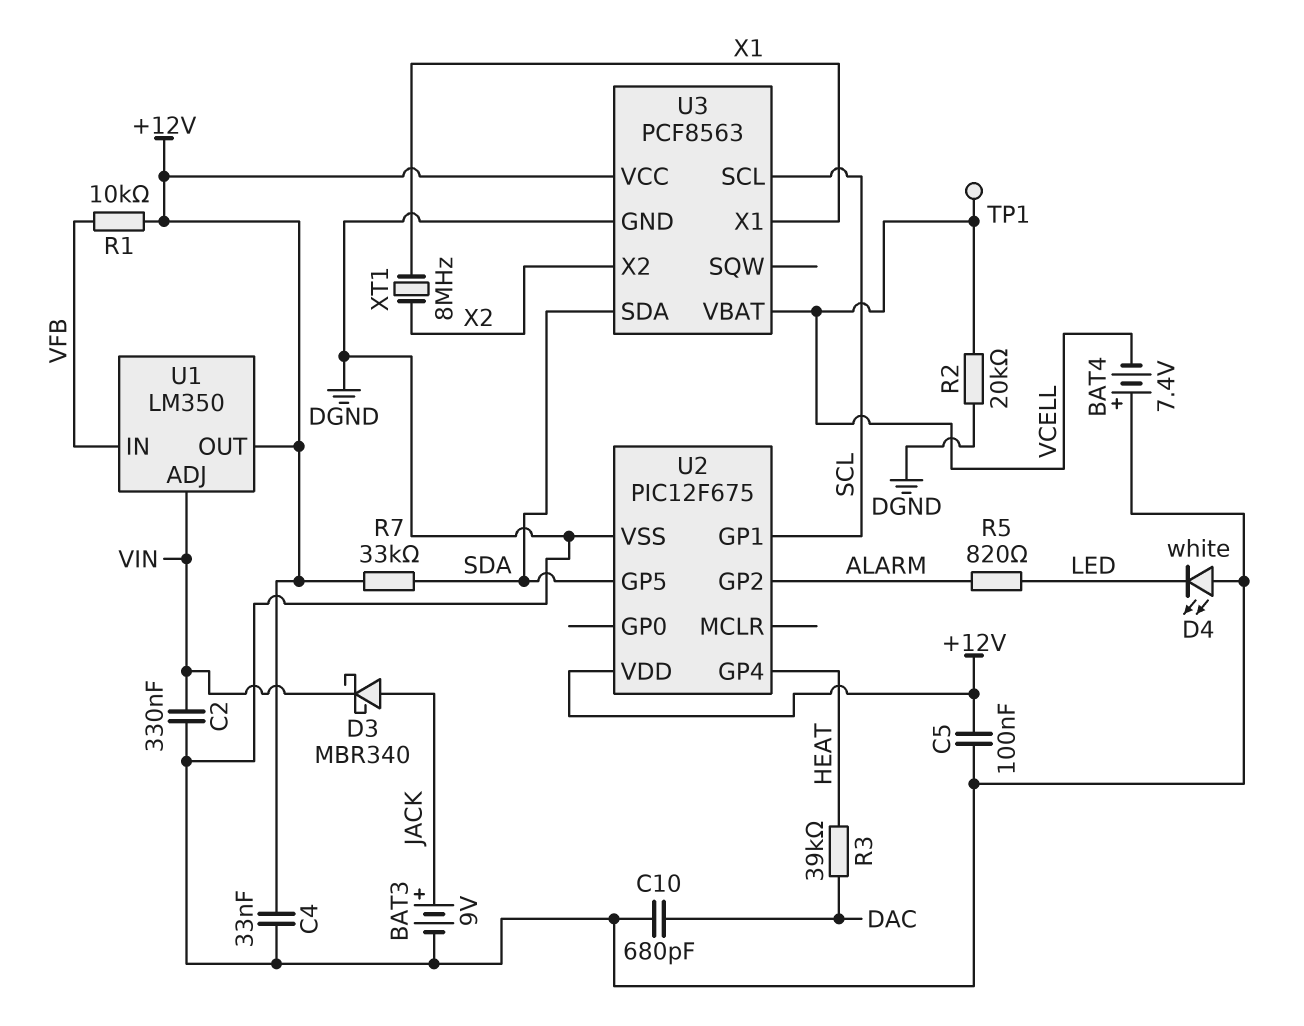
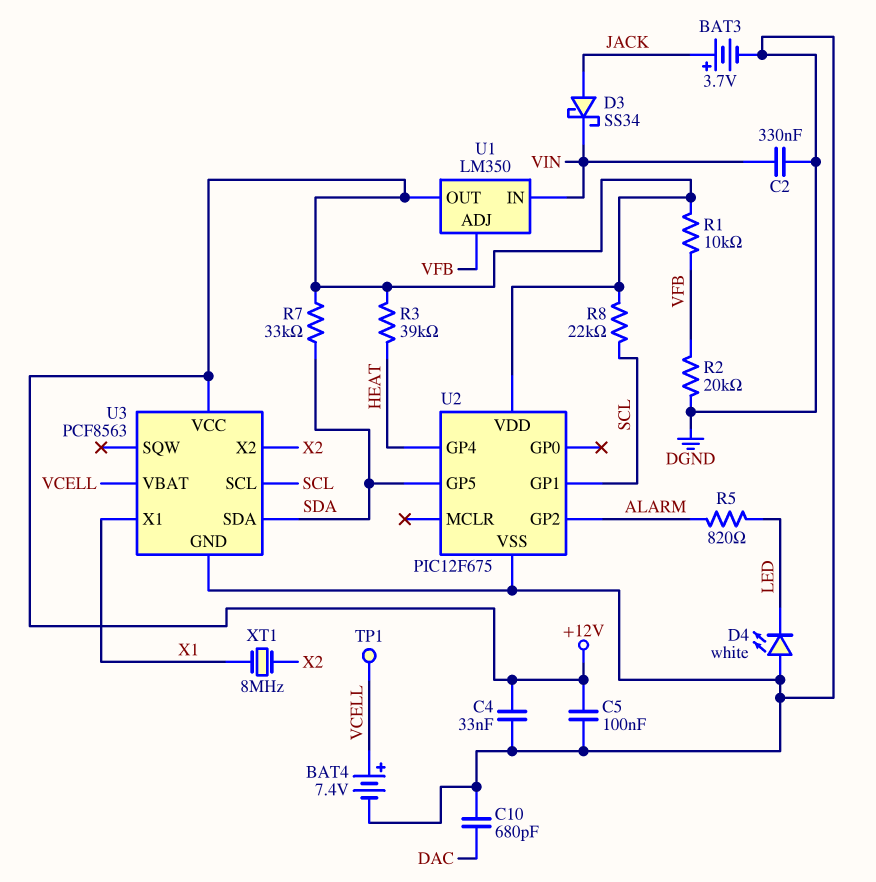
BAT3: 9V (plus JACK, minus DGND) -> 3.7V (plus JACK, minus DGND)
BAT4: 7.4V (plus DGND, minus VCELL) -> 7.4V (plus VCELL, minus DGND)
D3: schottky MBR340 (A JACK, K VIN) -> schottky SS34 (A JACK, K VIN)
R2: 20k (DGND, VCELL) -> 20k (DGND, VFB)
R3: 39k (DAC, HEAT) -> 39k (+12V, HEAT)
R8: none -> 22k (+12V, SCL)
U1 pin ADJ: VIN -> VFB
U1 pin IN: VFB -> VIN

